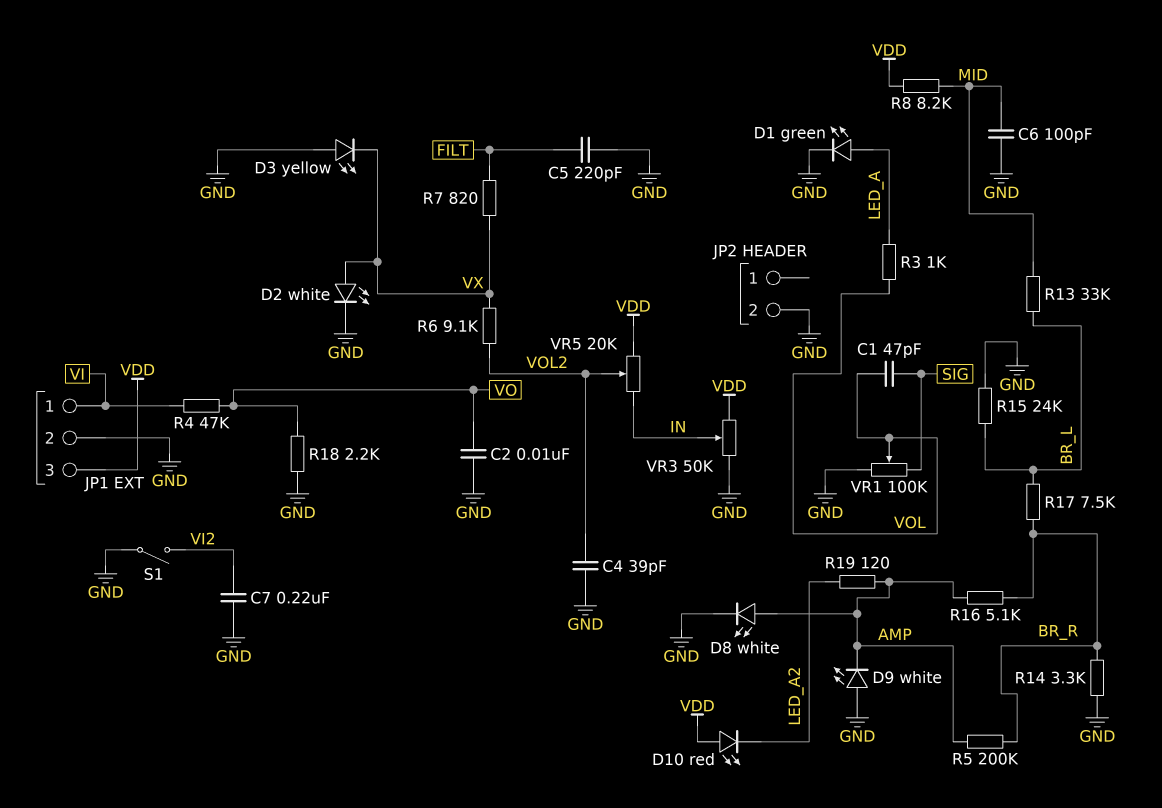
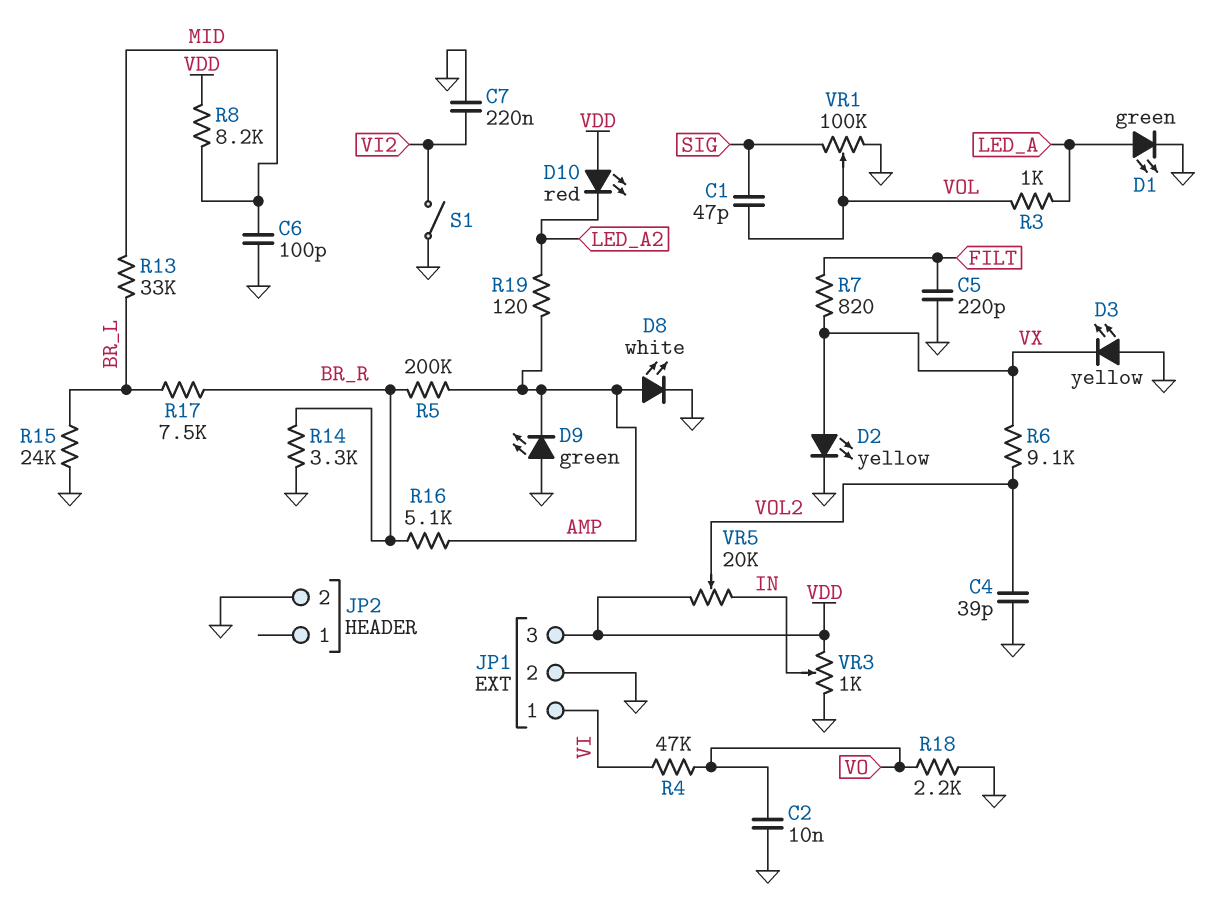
D2: LED white (A VX, K GND) -> LED yellow (A VX, K GND)
D9: LED white (A GND, K AMP) -> LED green (A GND, K AMP)
VR3: 50k (GND, VDD, wiper IN) -> 1k (GND, VDD, wiper IN)

